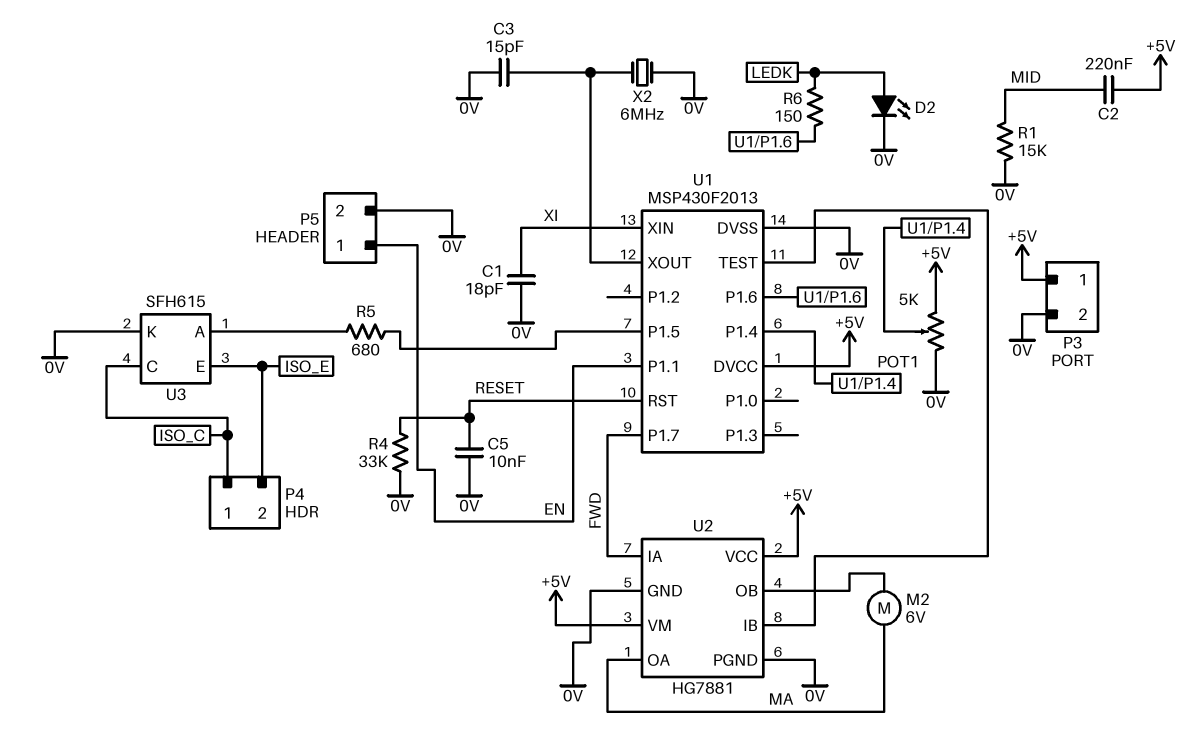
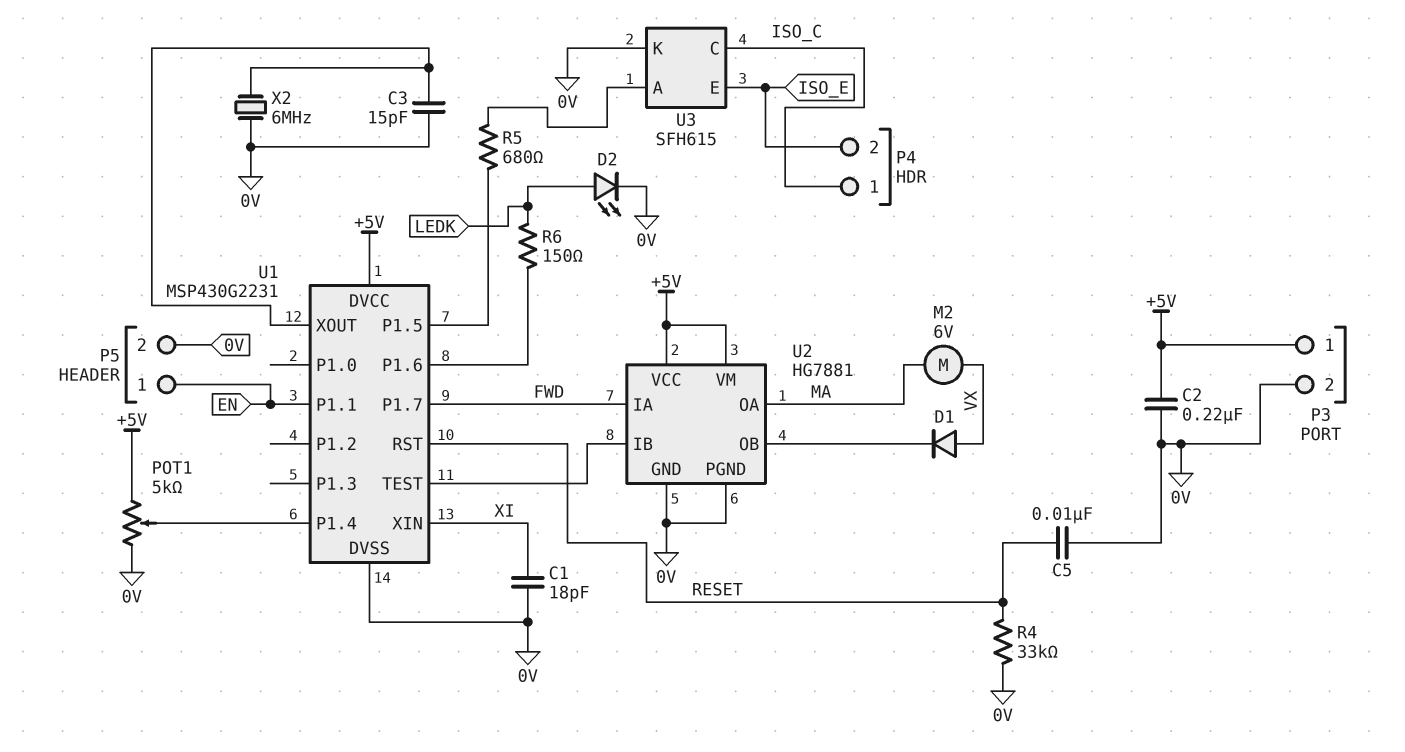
C2: 220nF (+5V, MID) -> 220nF (+5V, 0V)
D1: none -> diode (A VX, K U2/OB)
M2: motor 6V (MA, U2/OB) -> motor 6V (MA, VX)
R1: 15k (0V, MID) -> none
U1: MSP430F2013 -> MSP430G2231

